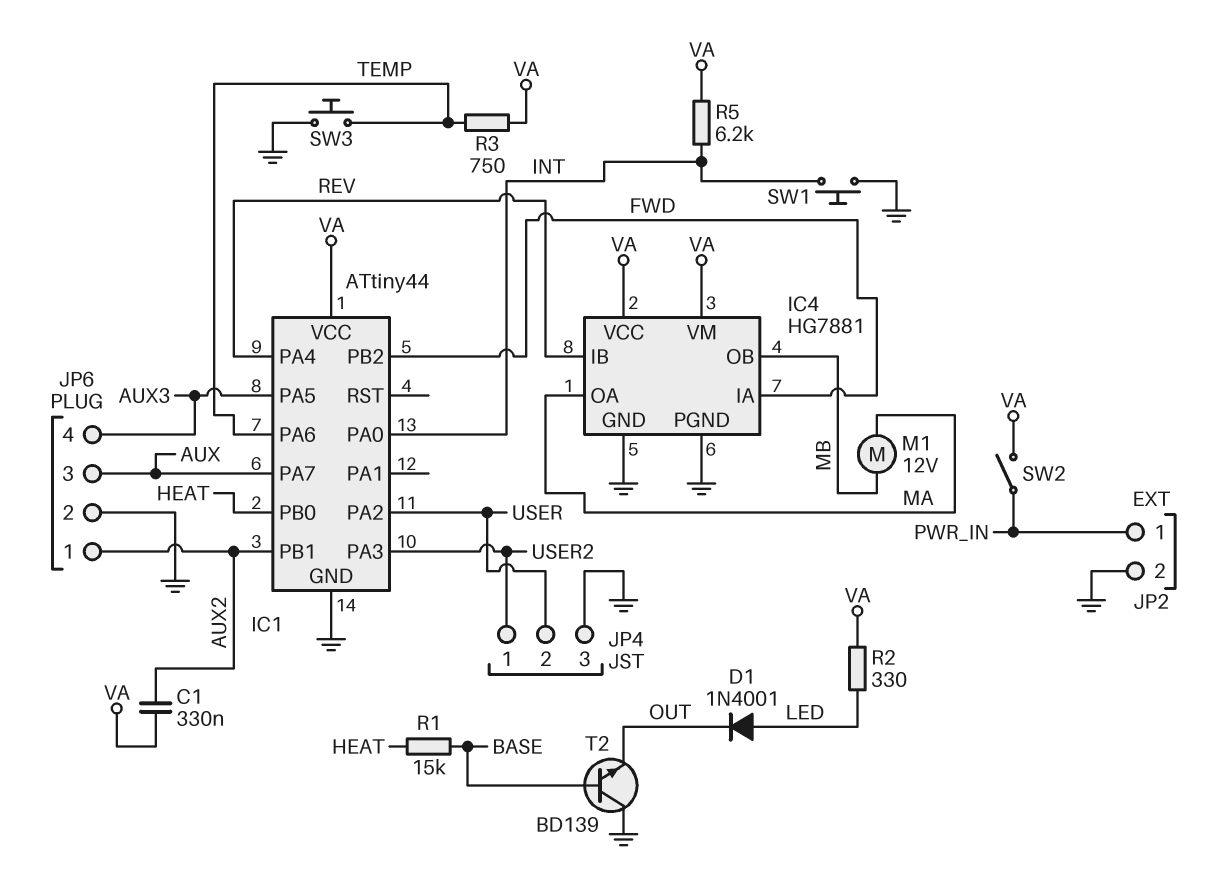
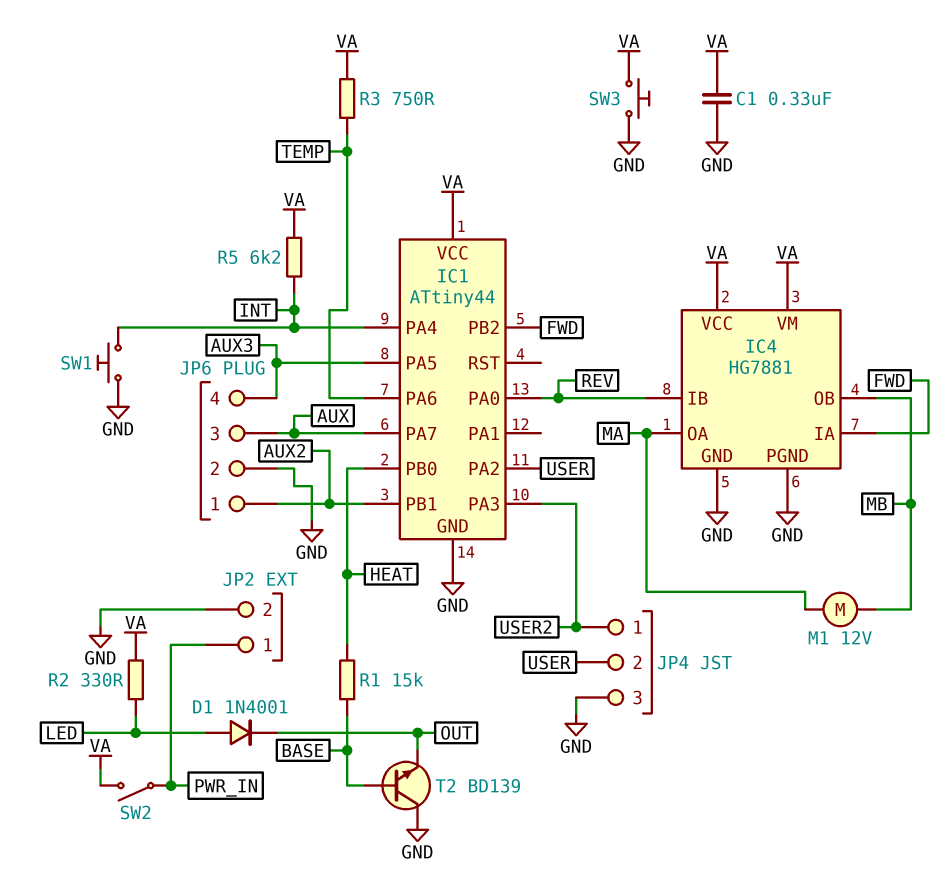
C1: 330nF (AUX2, VA) -> 330nF (GND, VA)
IC1 pin PA0: INT -> REV
IC1 pin PA4: REV -> INT
SW3: button (GND, TEMP) -> button (GND, VA)

